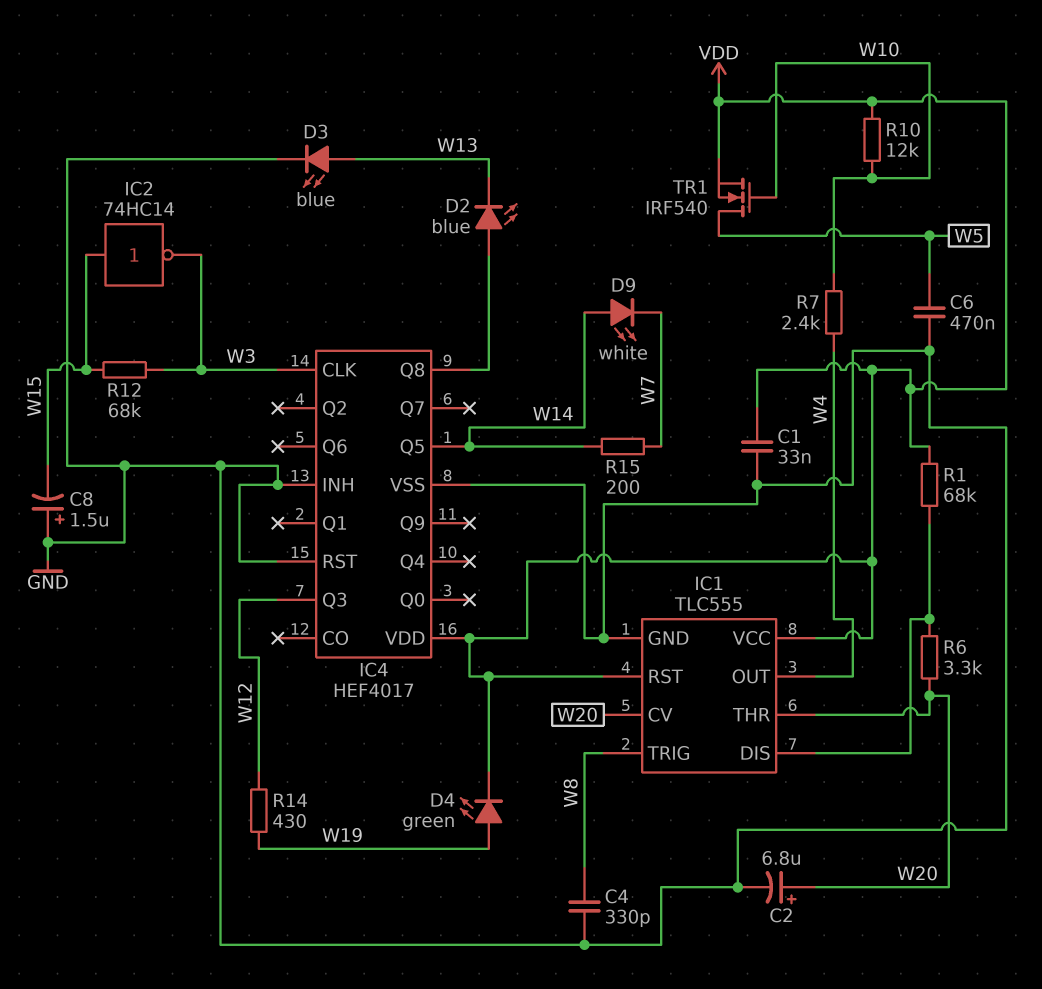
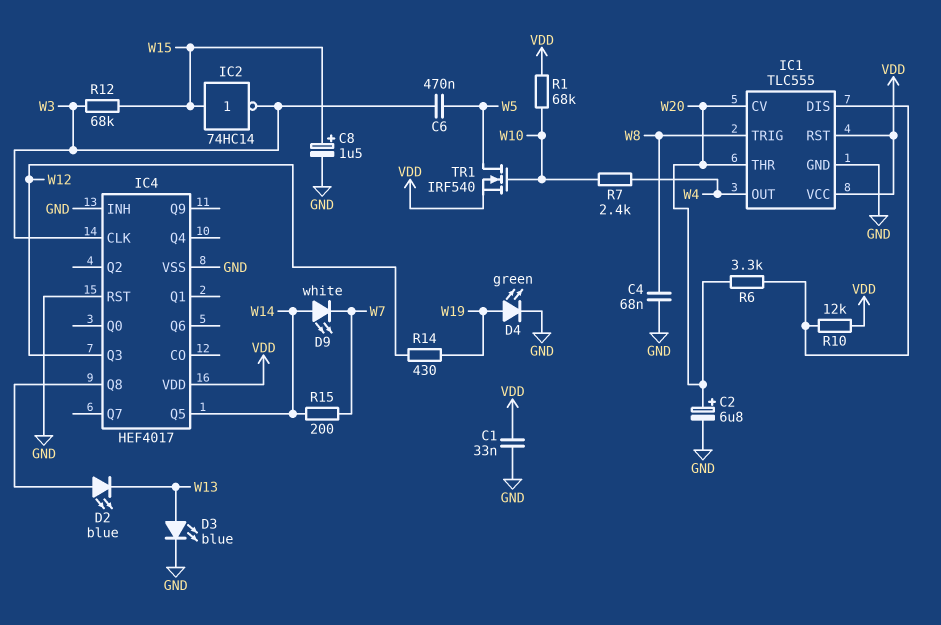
C4: 330pF (GND, W8) -> 68nF (GND, W8)
C6: 470nF (GND, W5) -> 470nF (W3, W5)
C8: 1.5uF (plus GND, minus W15) -> 1.5uF (plus W15, minus GND)
D4: LED green (A W19, K VDD) -> LED green (A W19, K GND)
R1: 68k (IC1/DIS, VDD) -> 68k (VDD, W10)
R10: 12k (VDD, W10) -> 12k (IC1/DIS, VDD)

